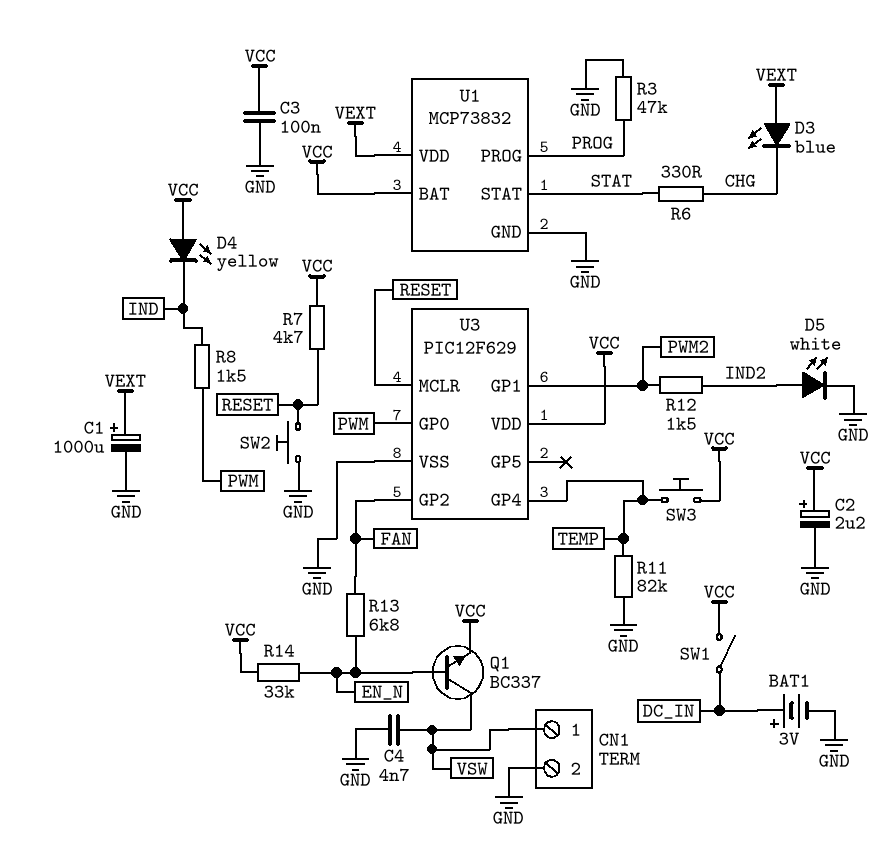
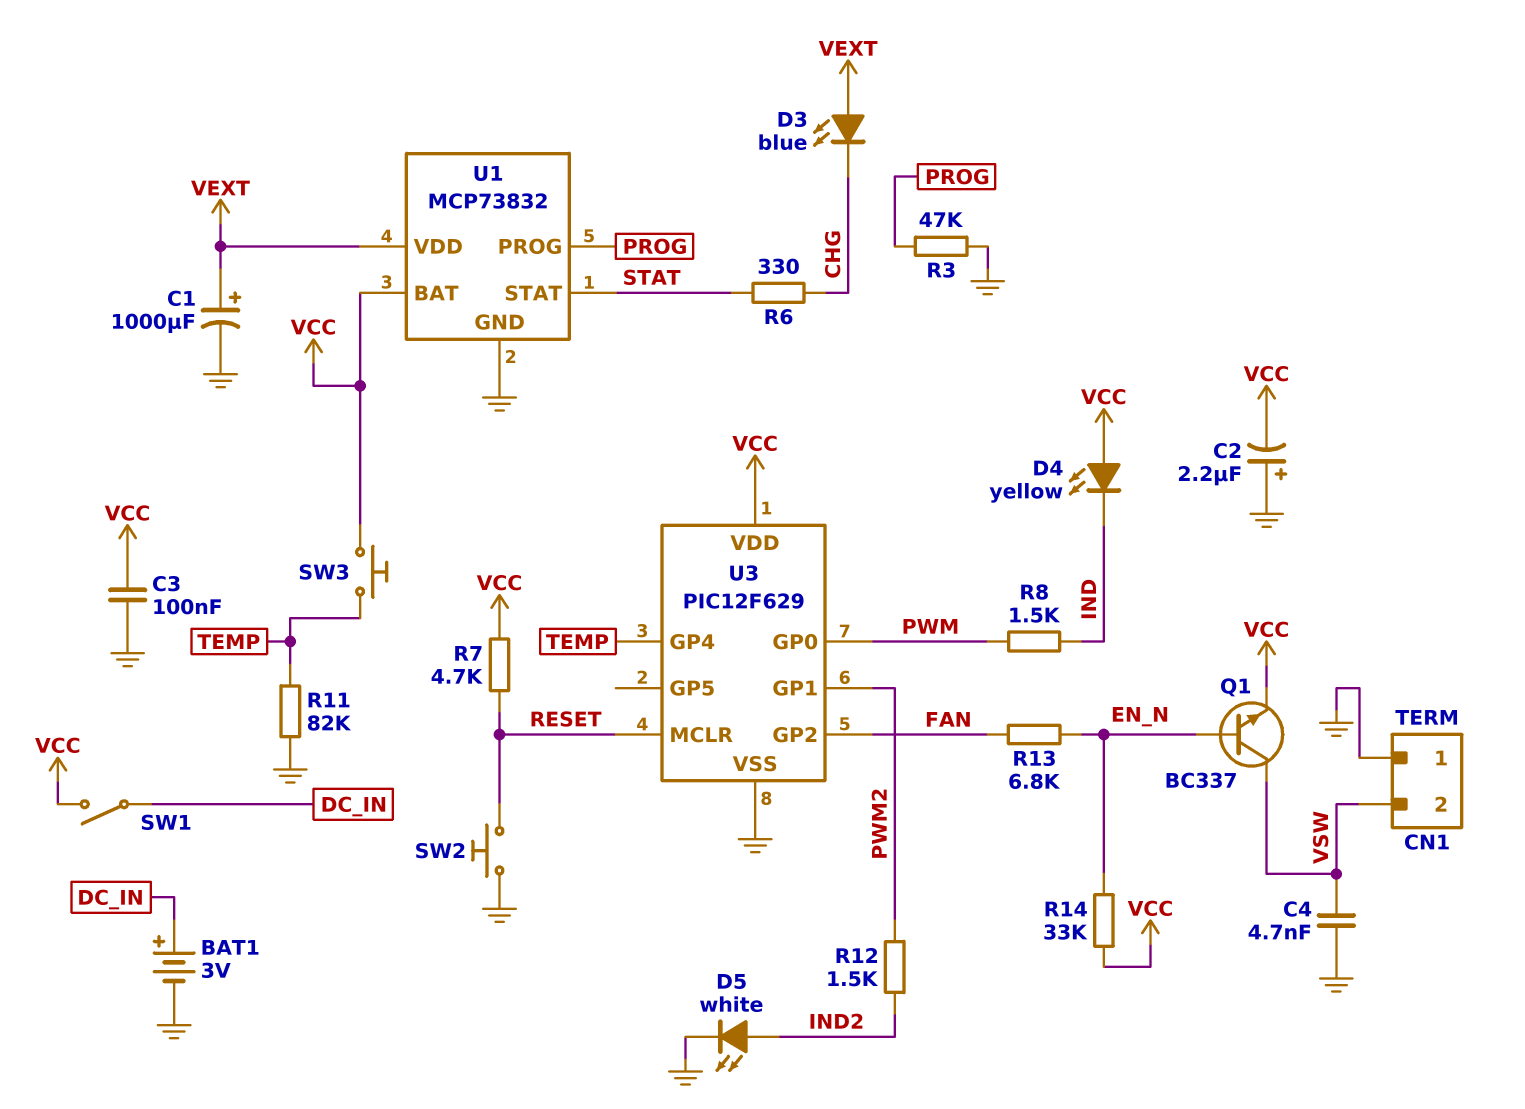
C2: 2.2uF (plus VCC, minus GND) -> 2.2uF (plus GND, minus VCC)
CN1 pin 1: VSW -> GND
CN1 pin 2: GND -> VSW

